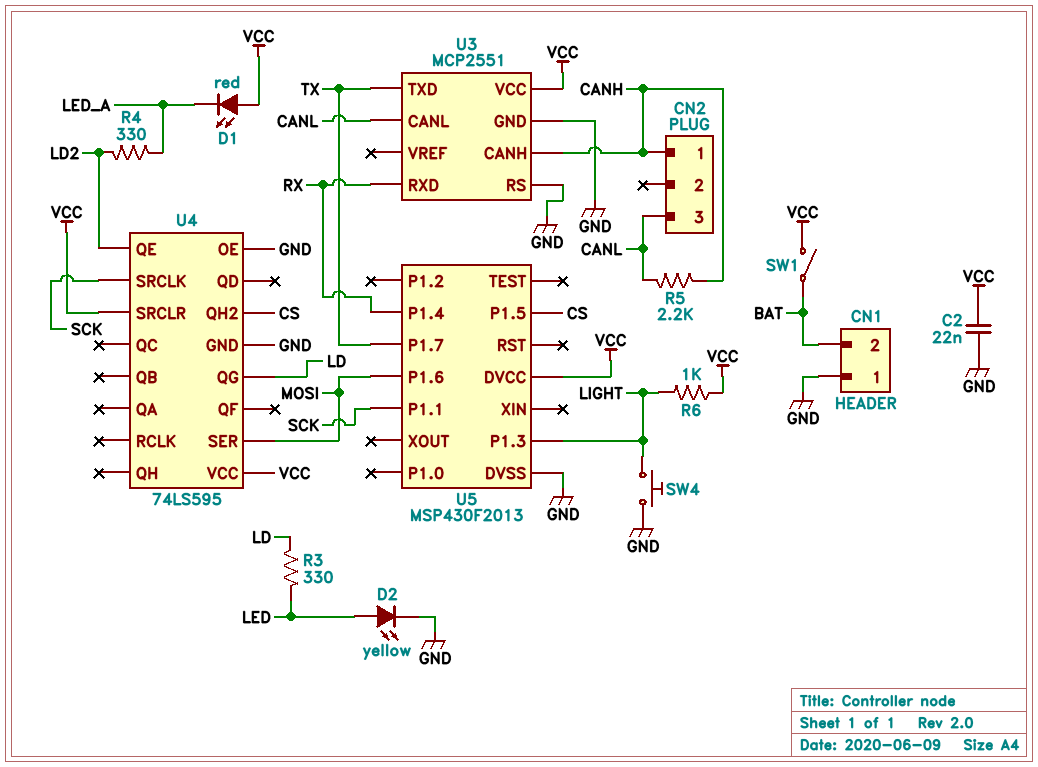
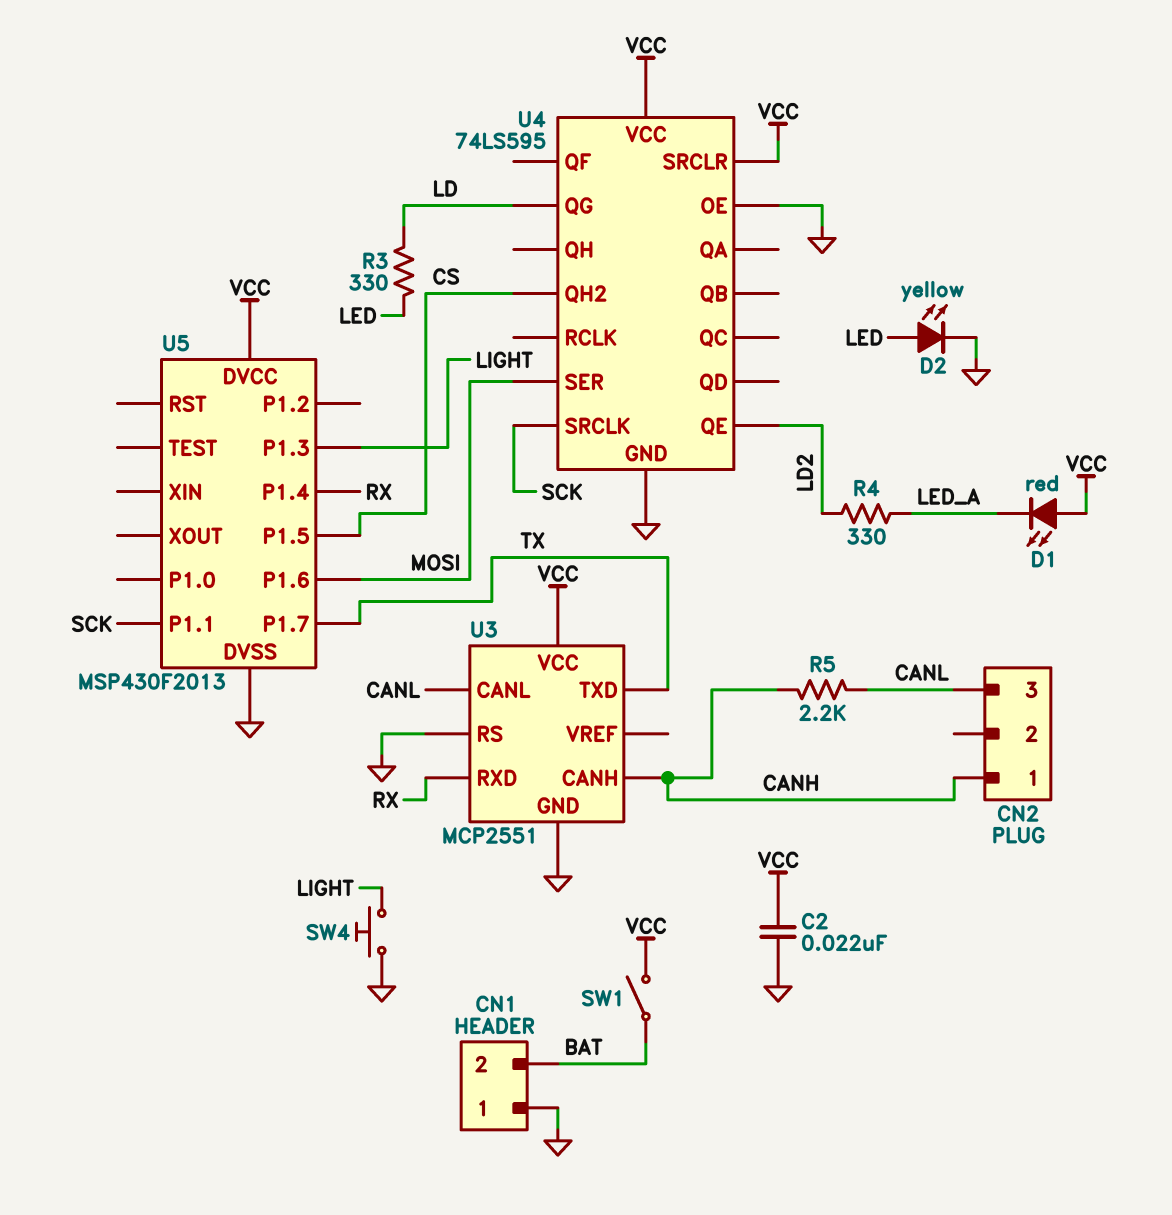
R6: 1k (LIGHT, VCC) -> none

